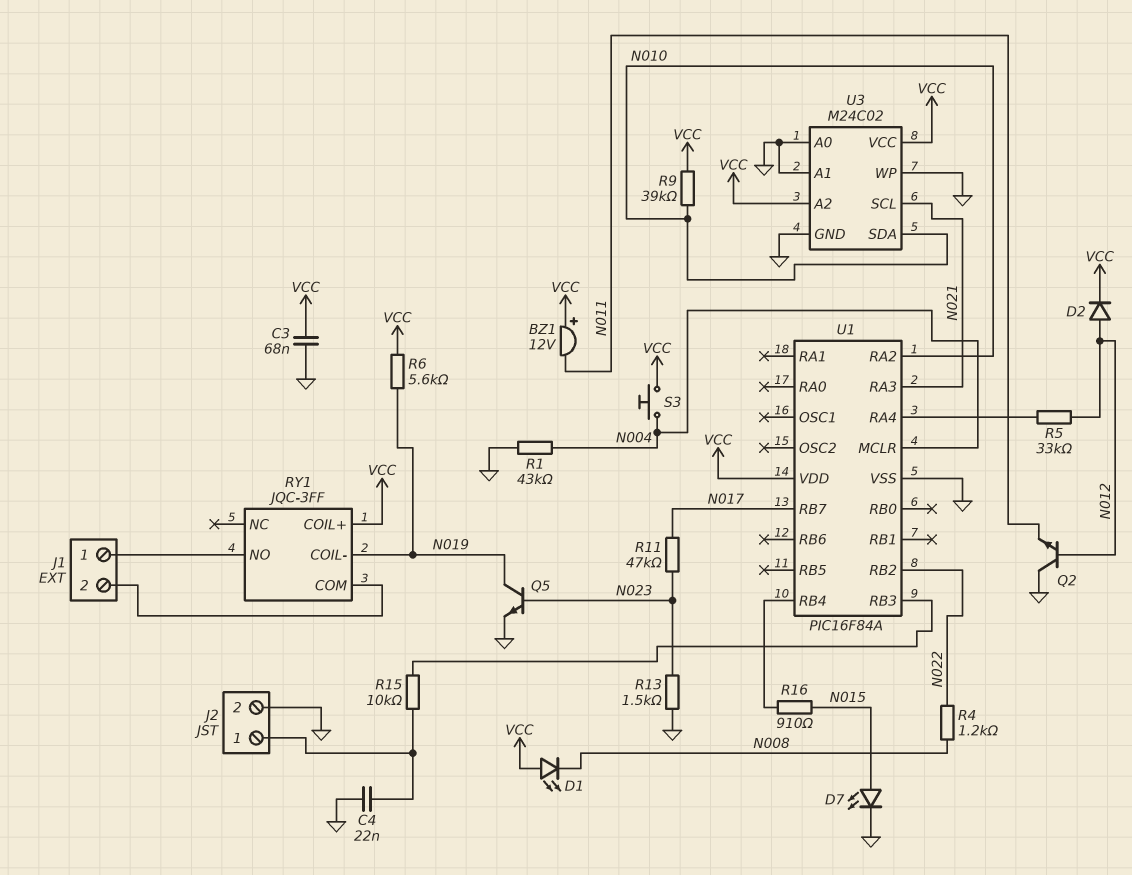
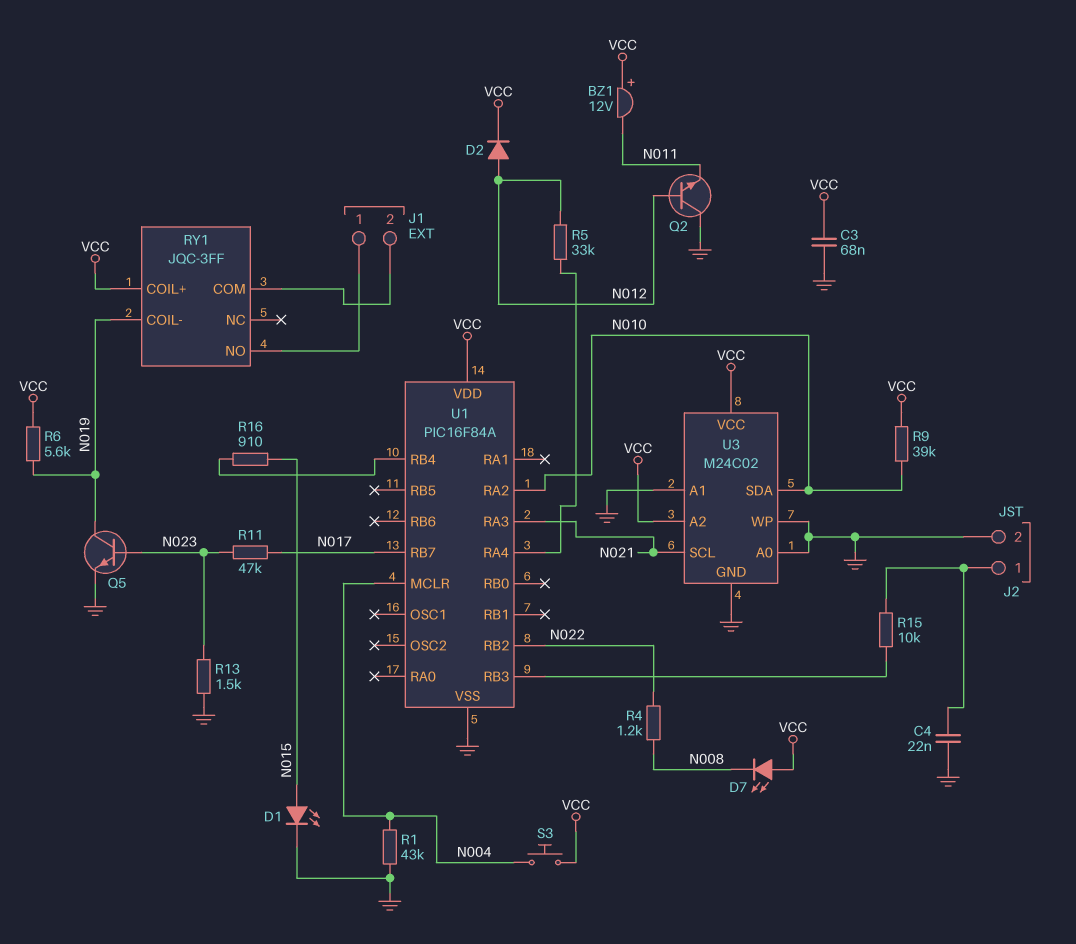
D1: LED (A VCC, K N008) -> LED (A N015, K GND)
D7: LED (A N015, K GND) -> LED (A VCC, K N008)

